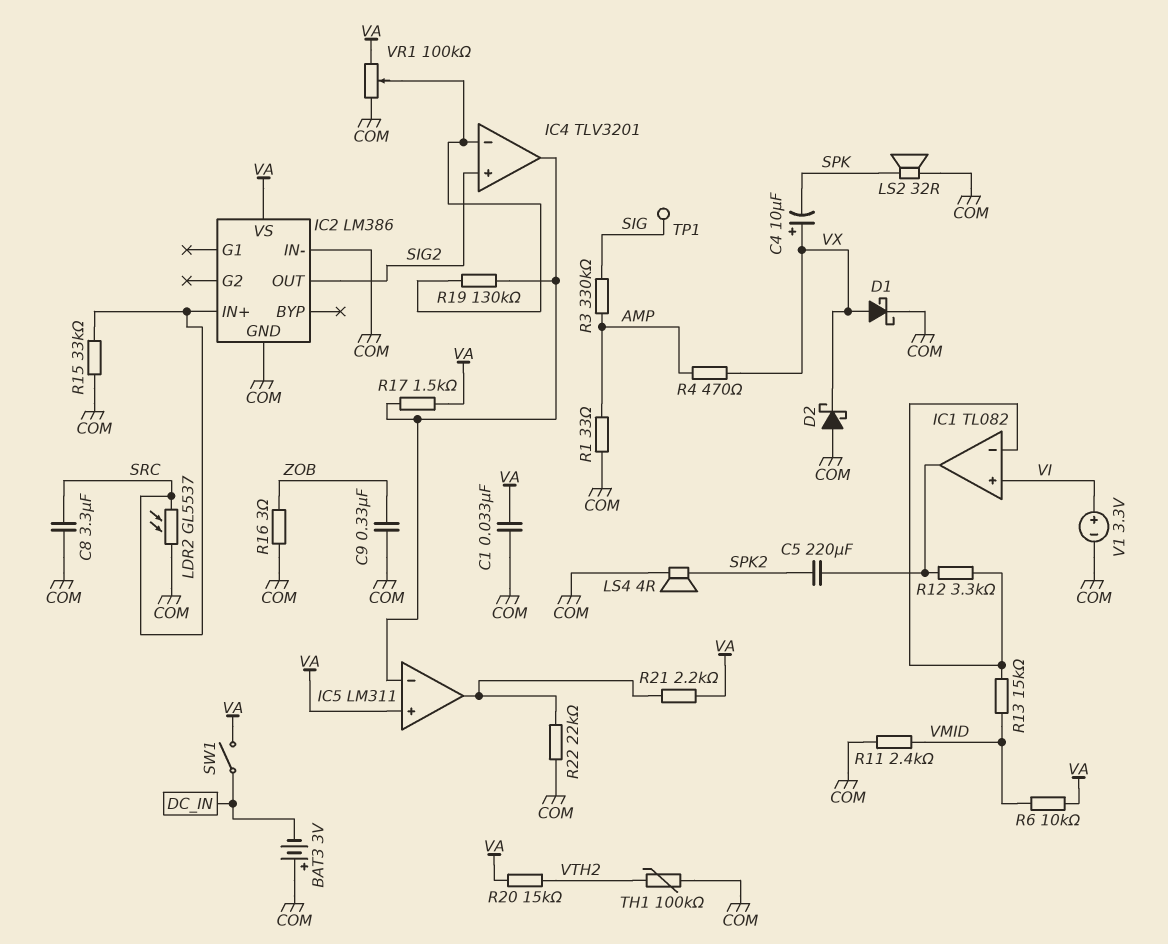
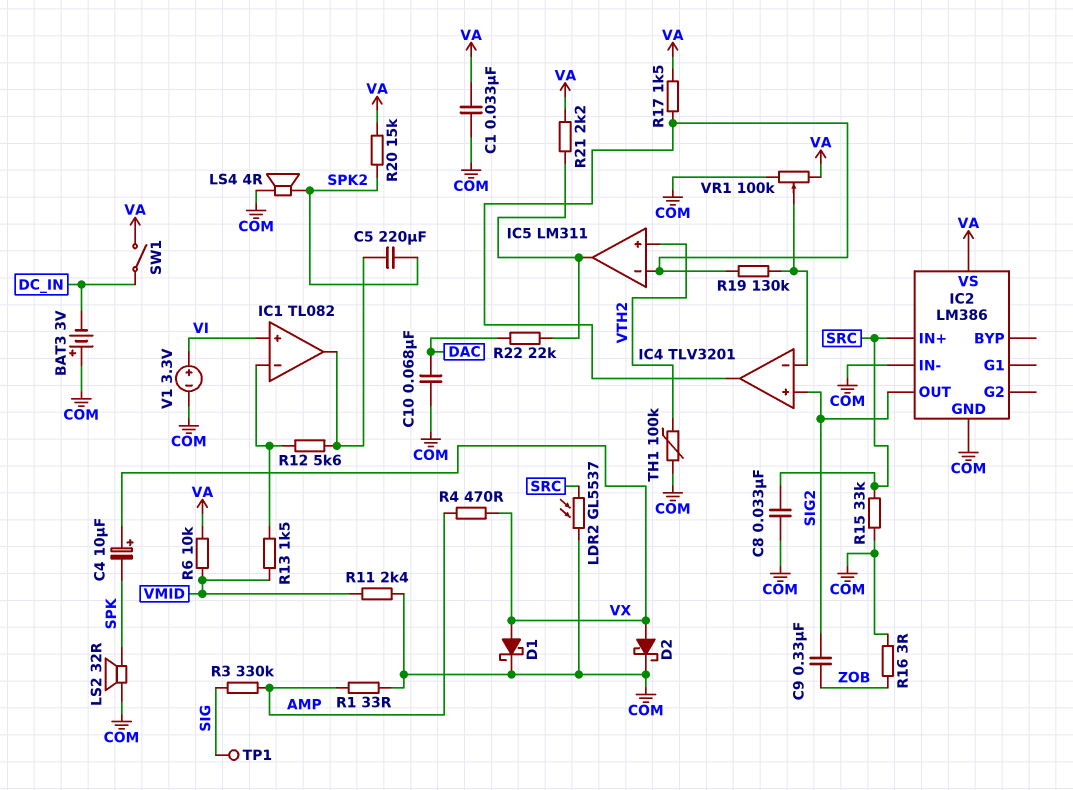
C8: 3.3uF (COM, SRC) -> 33nF (COM, SRC)
C9: 330nF (COM, ZOB) -> 330nF (SIG2, ZOB)
C10: none -> 68nF (COM, DAC)
D2: schottky (A COM, K VX) -> schottky (A VX, K COM)
IC5 pin in+: VA -> VTH2
R12: 3.3k (IC1/in-, IC1/out) -> 5.6k (IC1/in-, IC1/out)
R13: 15k (IC1/in-, VMID) -> 1.5k (IC1/in-, VMID)
R20: 15k (VA, VTH2) -> 15k (SPK2, VA)
R22: 22k (COM, IC5/out) -> 22k (DAC, IC5/out)

